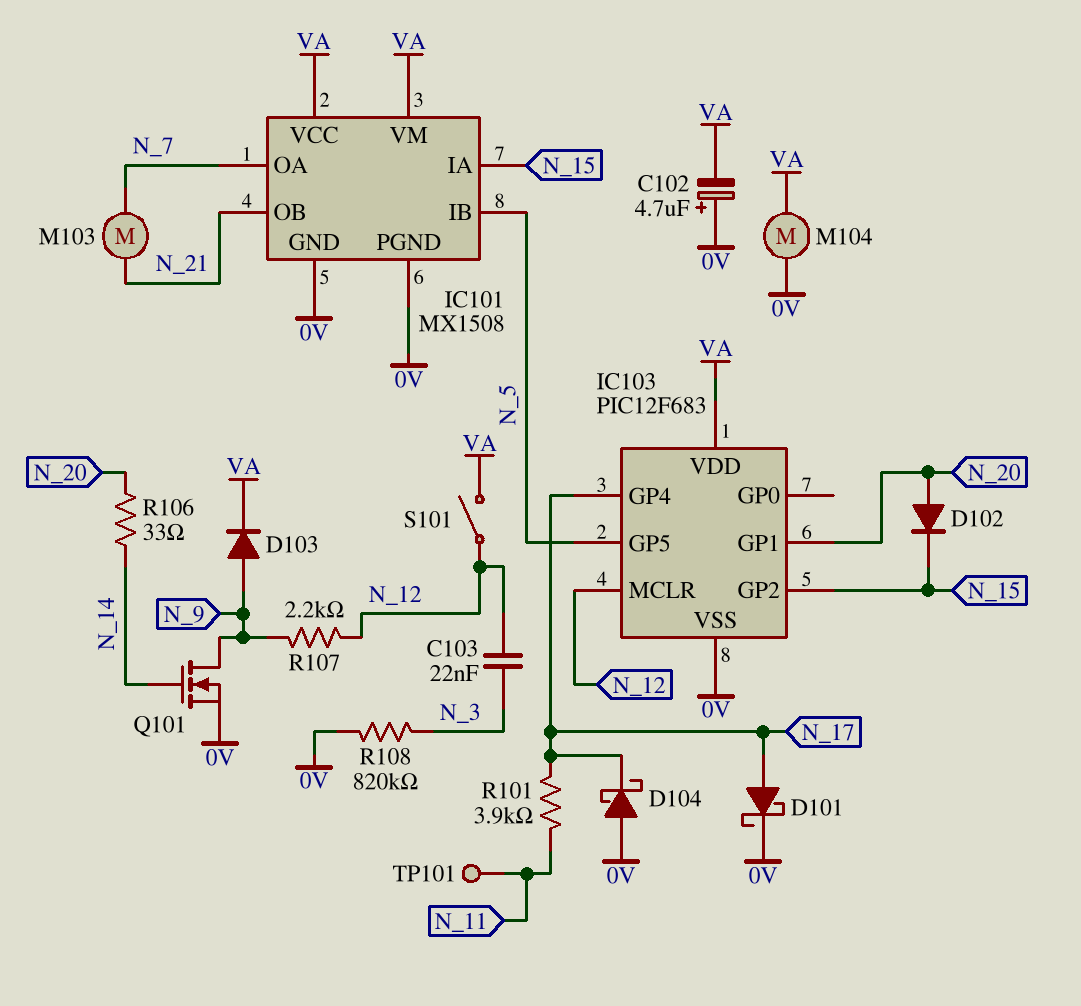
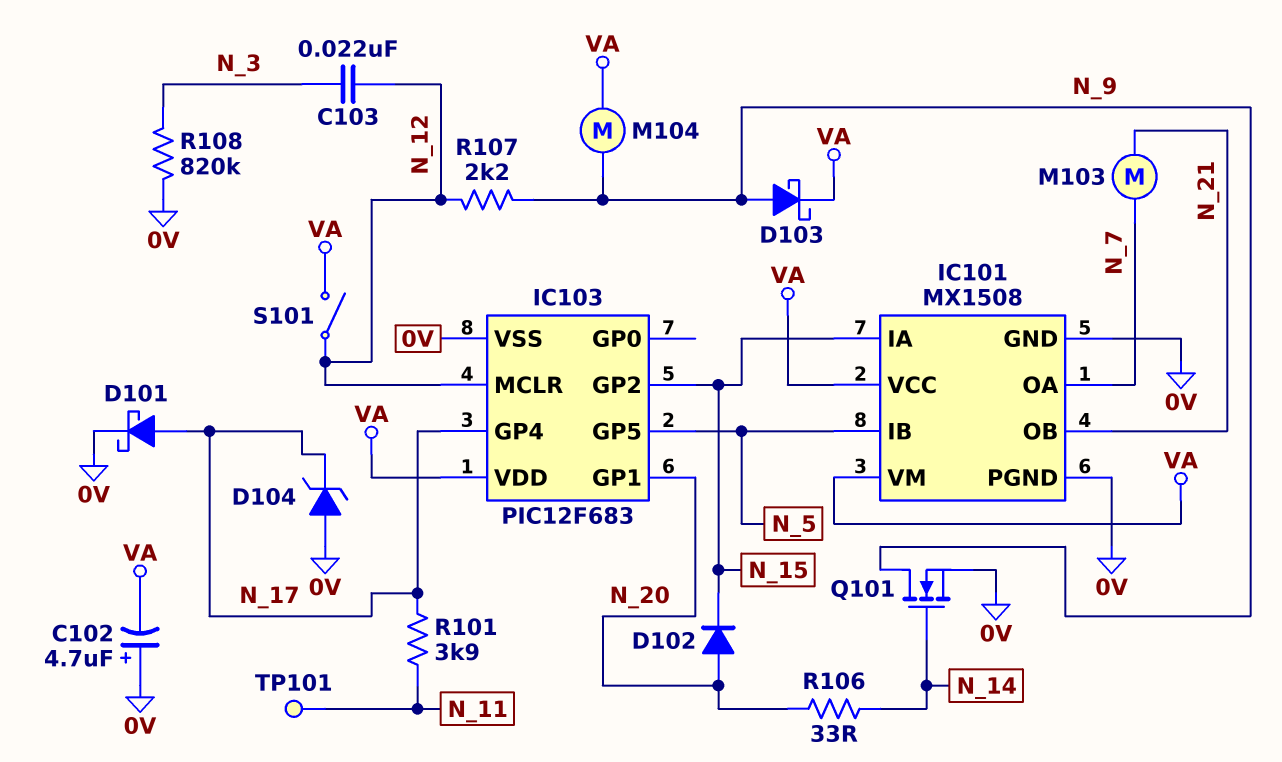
D103: diode (A N_9, K VA) -> schottky (A N_9, K VA)
D104: schottky (A 0V, K N_17) -> zener (A 0V, K N_17)
M104: motor (0V, VA) -> motor (N_9, VA)

